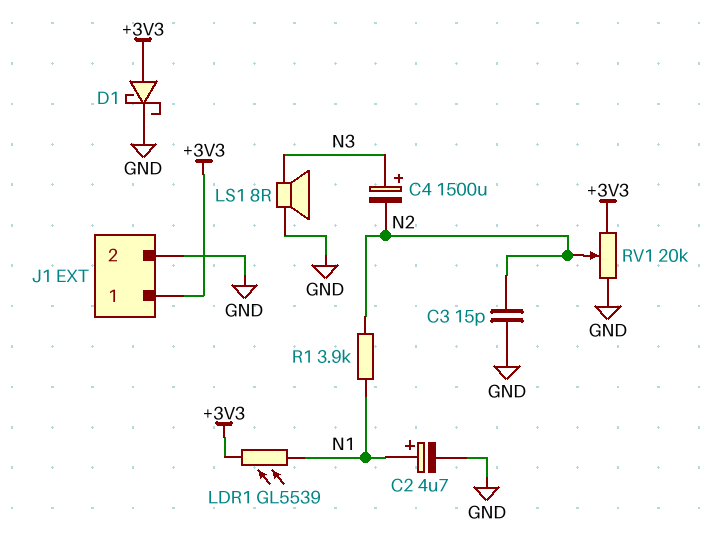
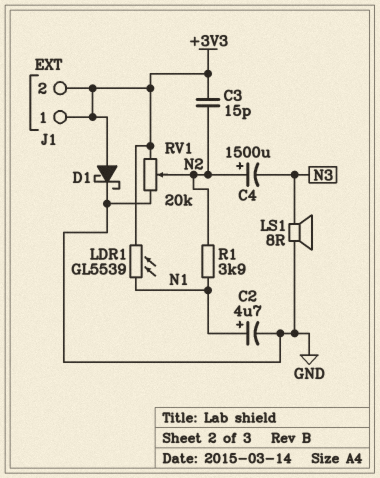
C3: 15pF (GND, N2) -> 15pF (+3V3, N2)
C4: 1500uF (plus N3, minus N2) -> 1500uF (plus N2, minus N3)
J1 pin 2: GND -> +3V3

